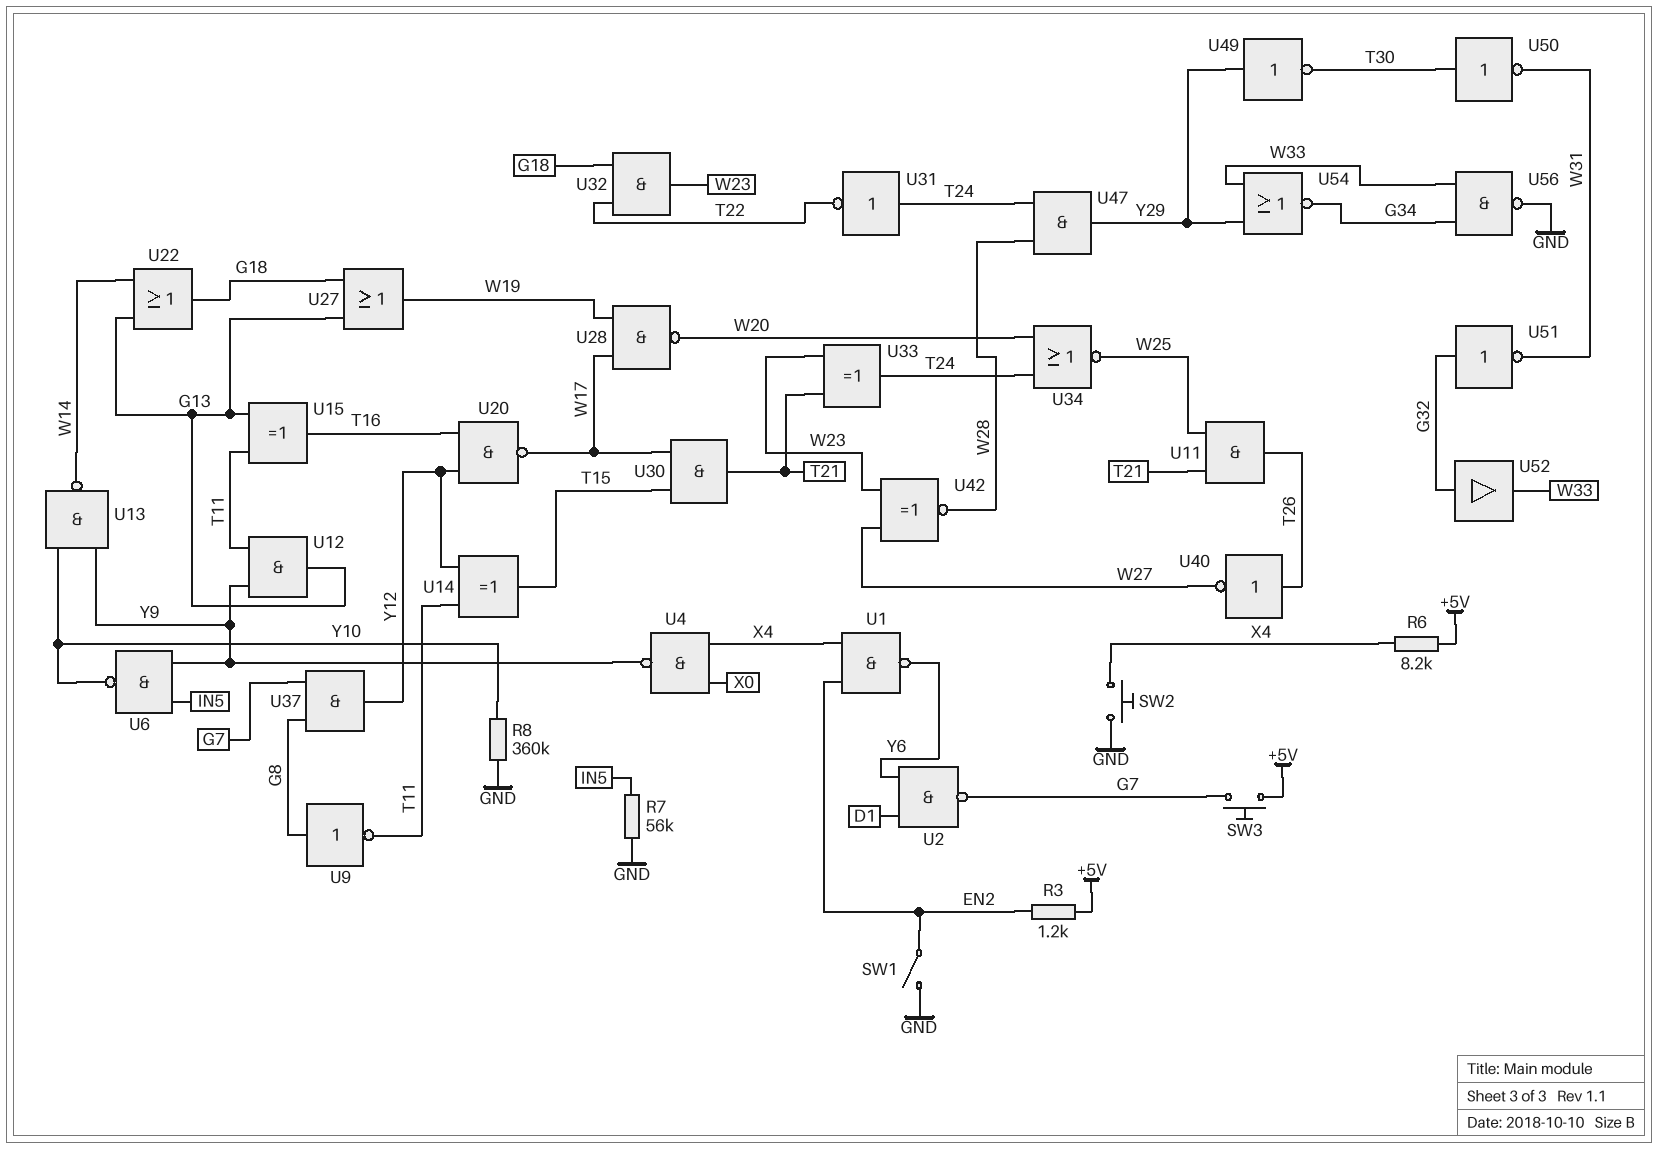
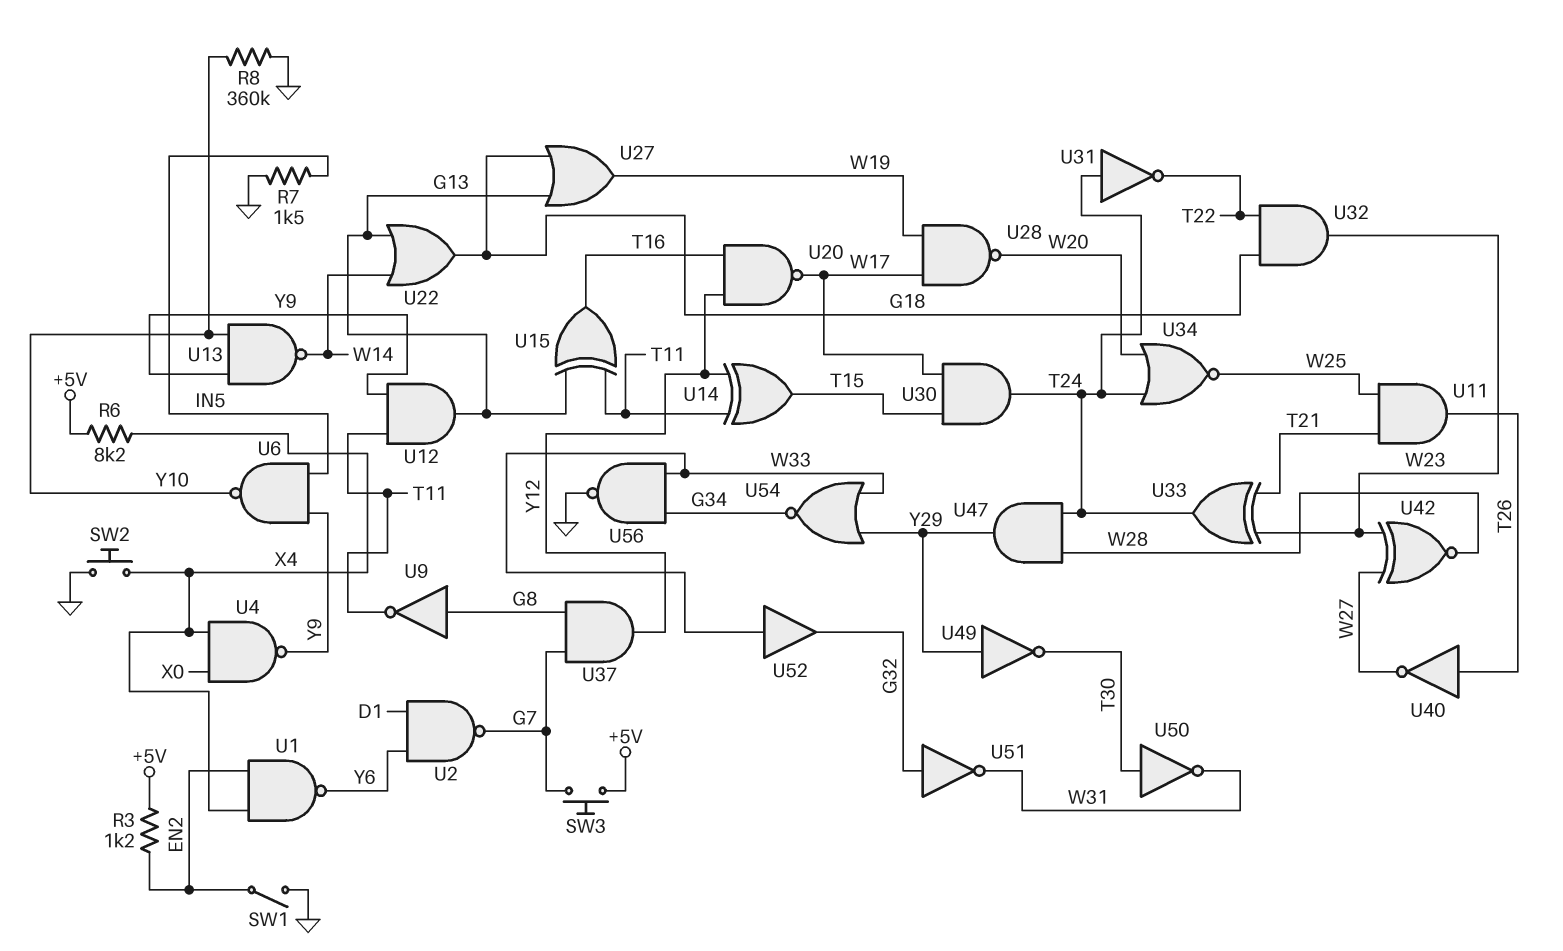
R7: 56k (GND, IN5) -> 1.5k (GND, IN5)
U30: AND (in T15, in W17, out T21) -> AND (in T15, in W17, out T24)
U52: buffer (in G32, out W33) -> buffer (in W33, out G32)

